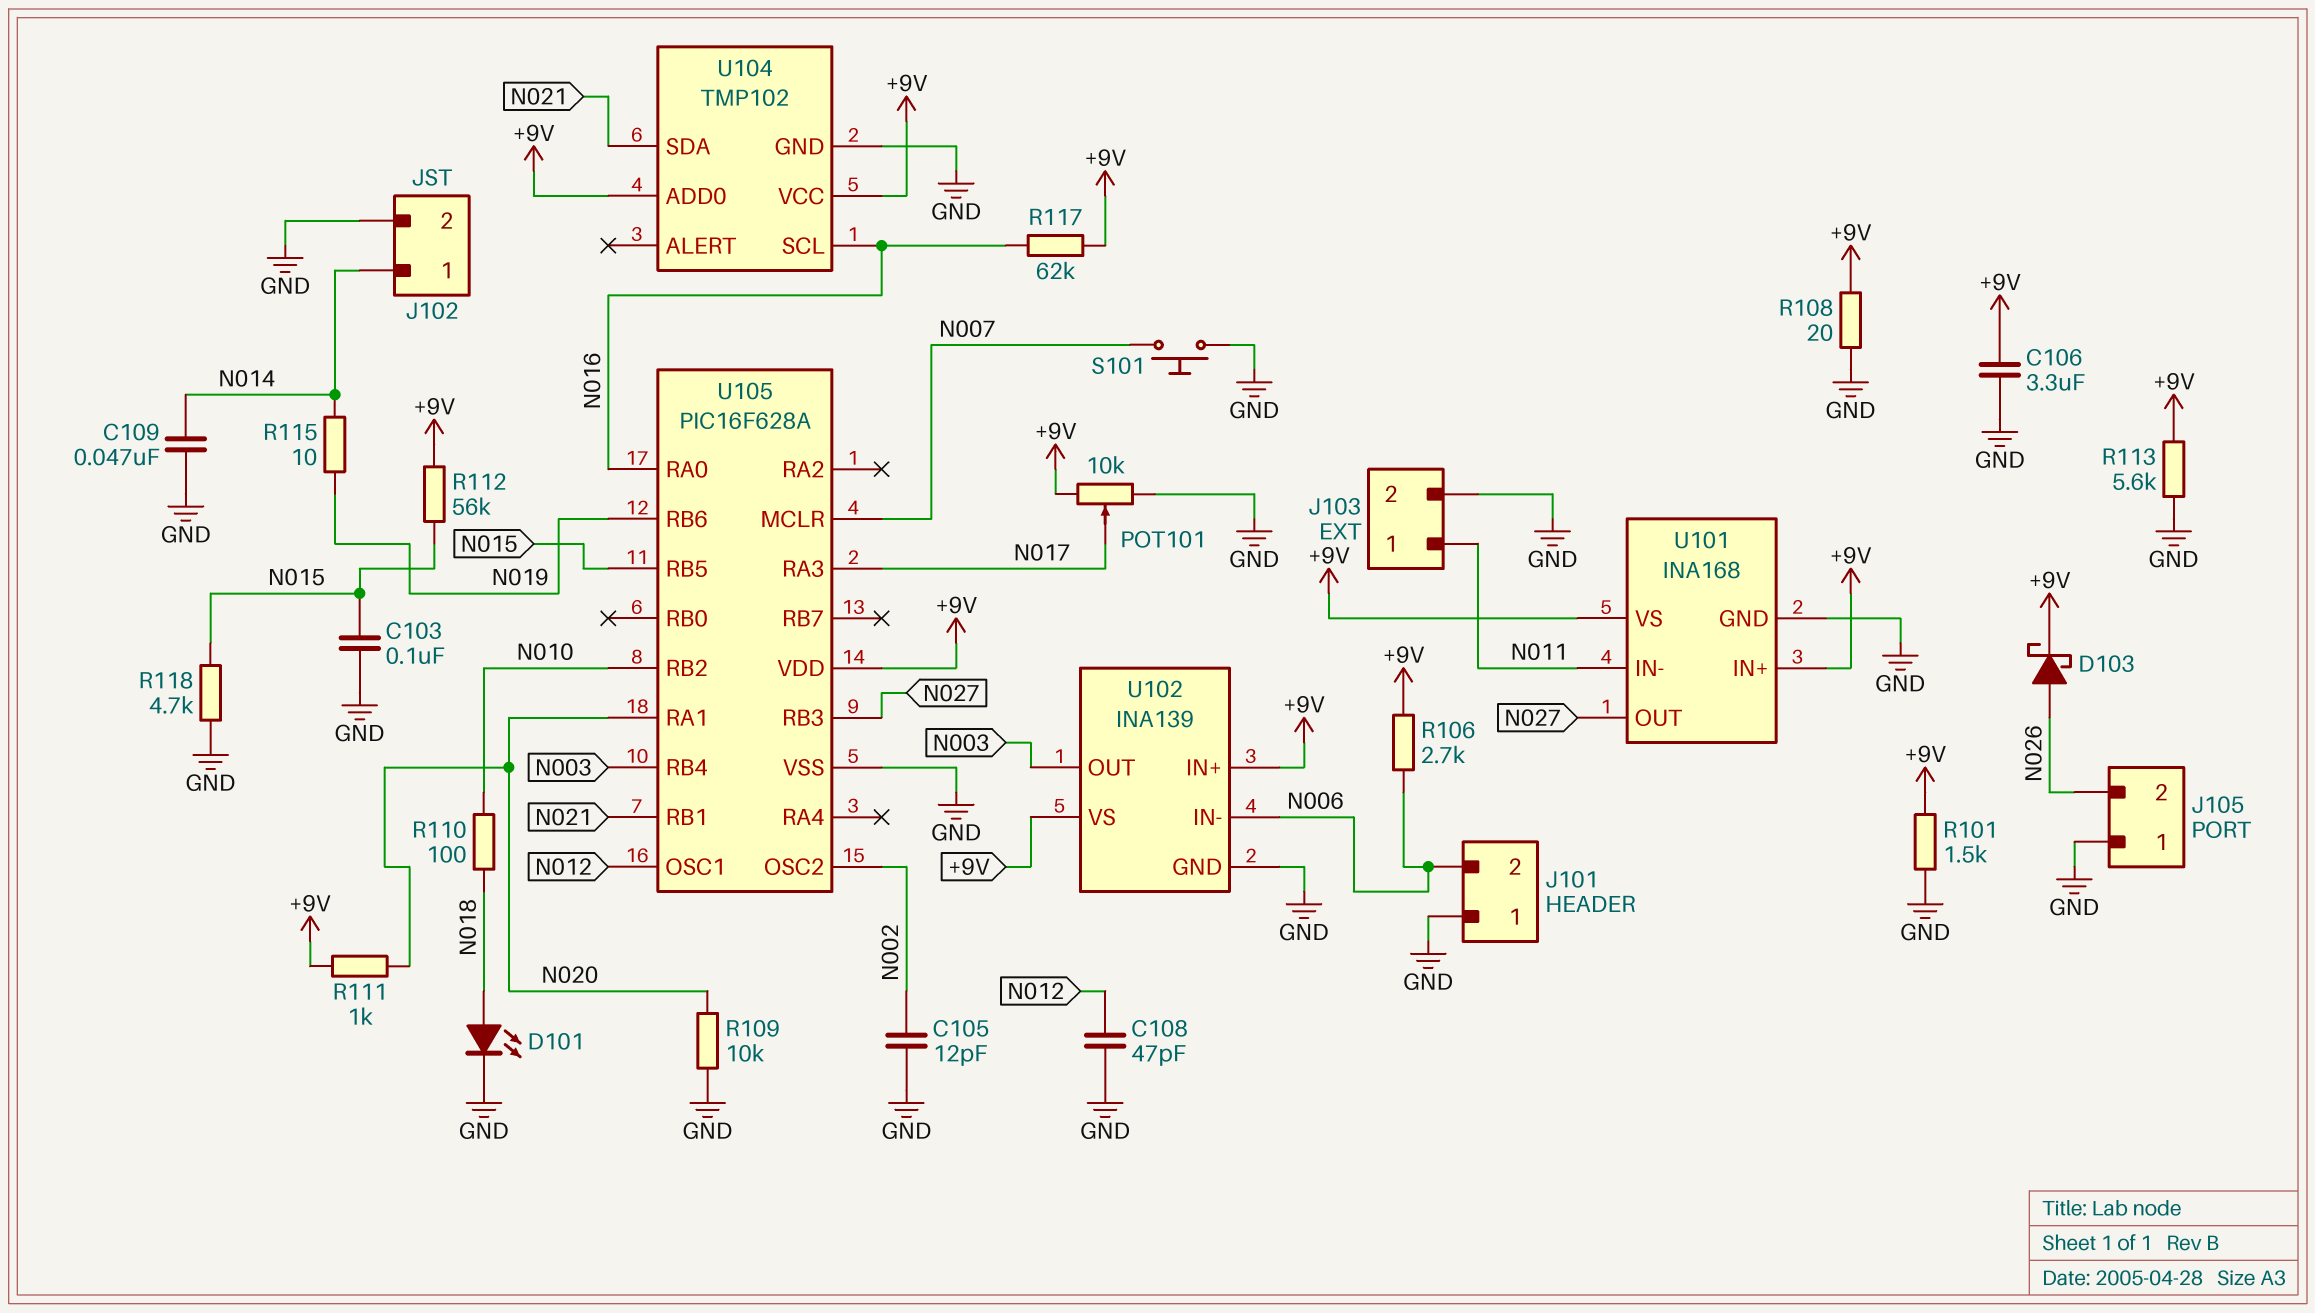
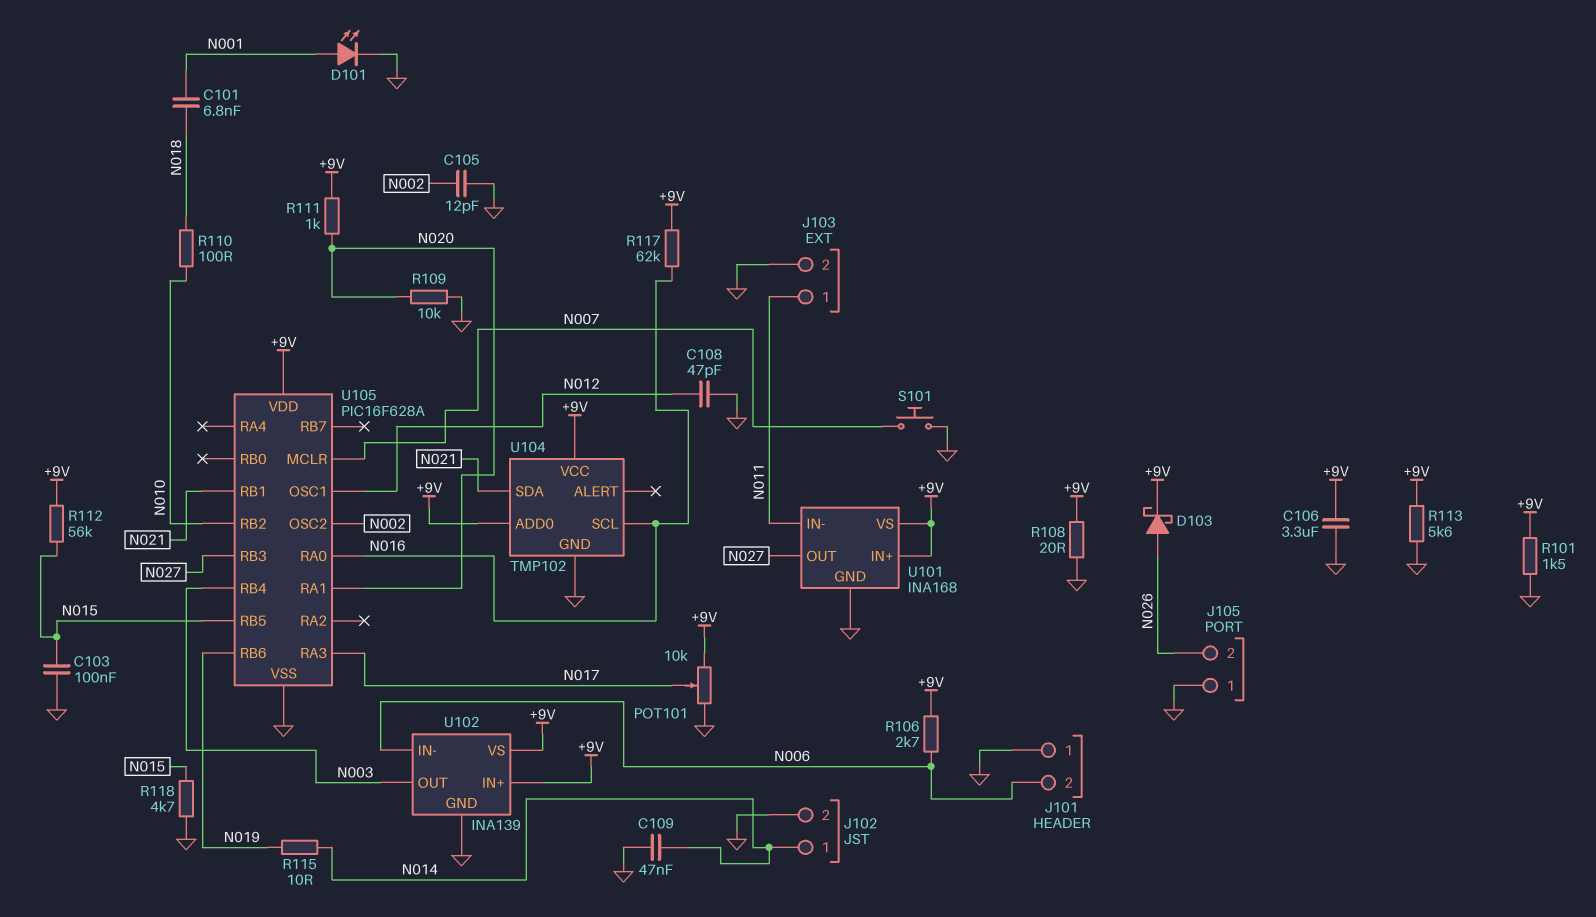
C101: none -> 6.8nF (N001, N018)
D101: LED (A N018, K GND) -> LED (A N001, K GND)

